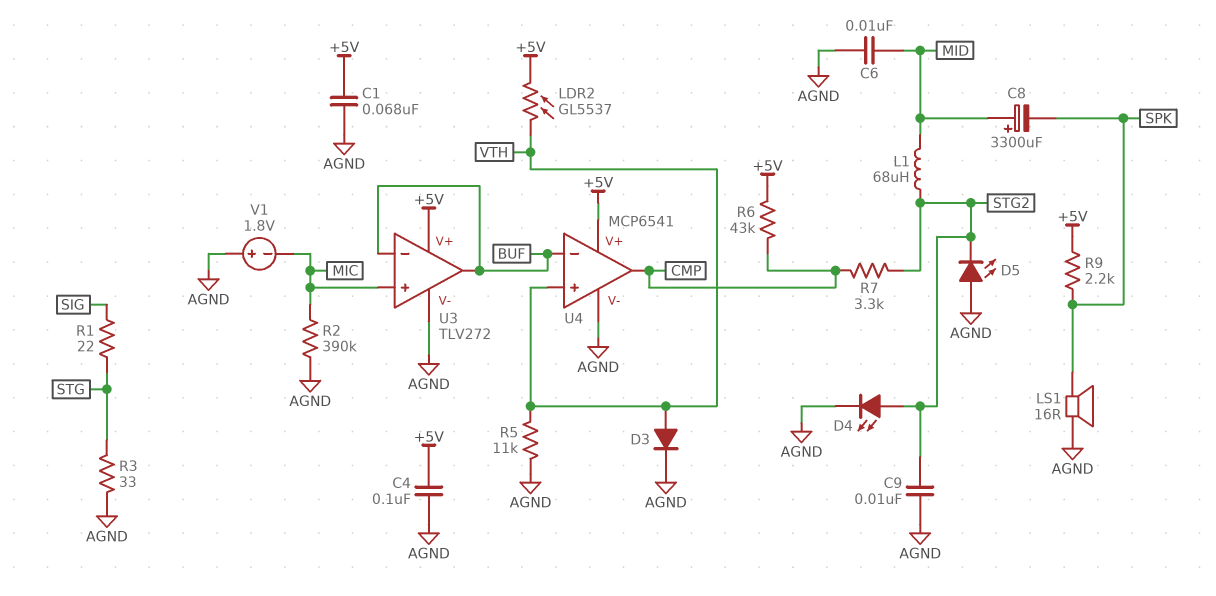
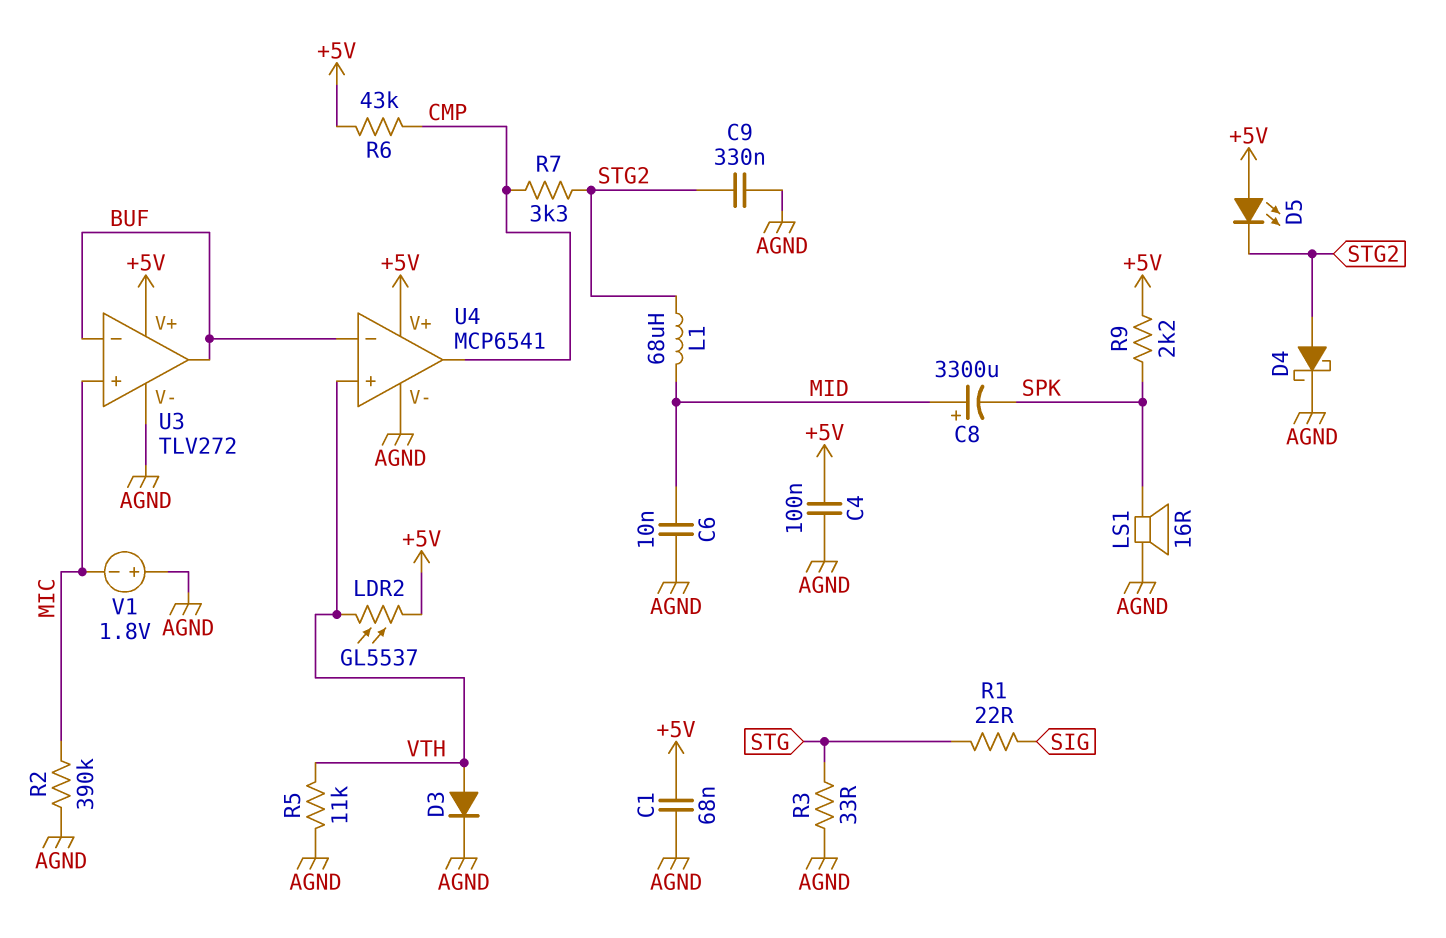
C9: 10nF (AGND, STG2) -> 330nF (AGND, STG2)
D4: LED (A STG2, K AGND) -> schottky (A STG2, K AGND)
D5: LED (A AGND, K STG2) -> LED (A +5V, K STG2)

